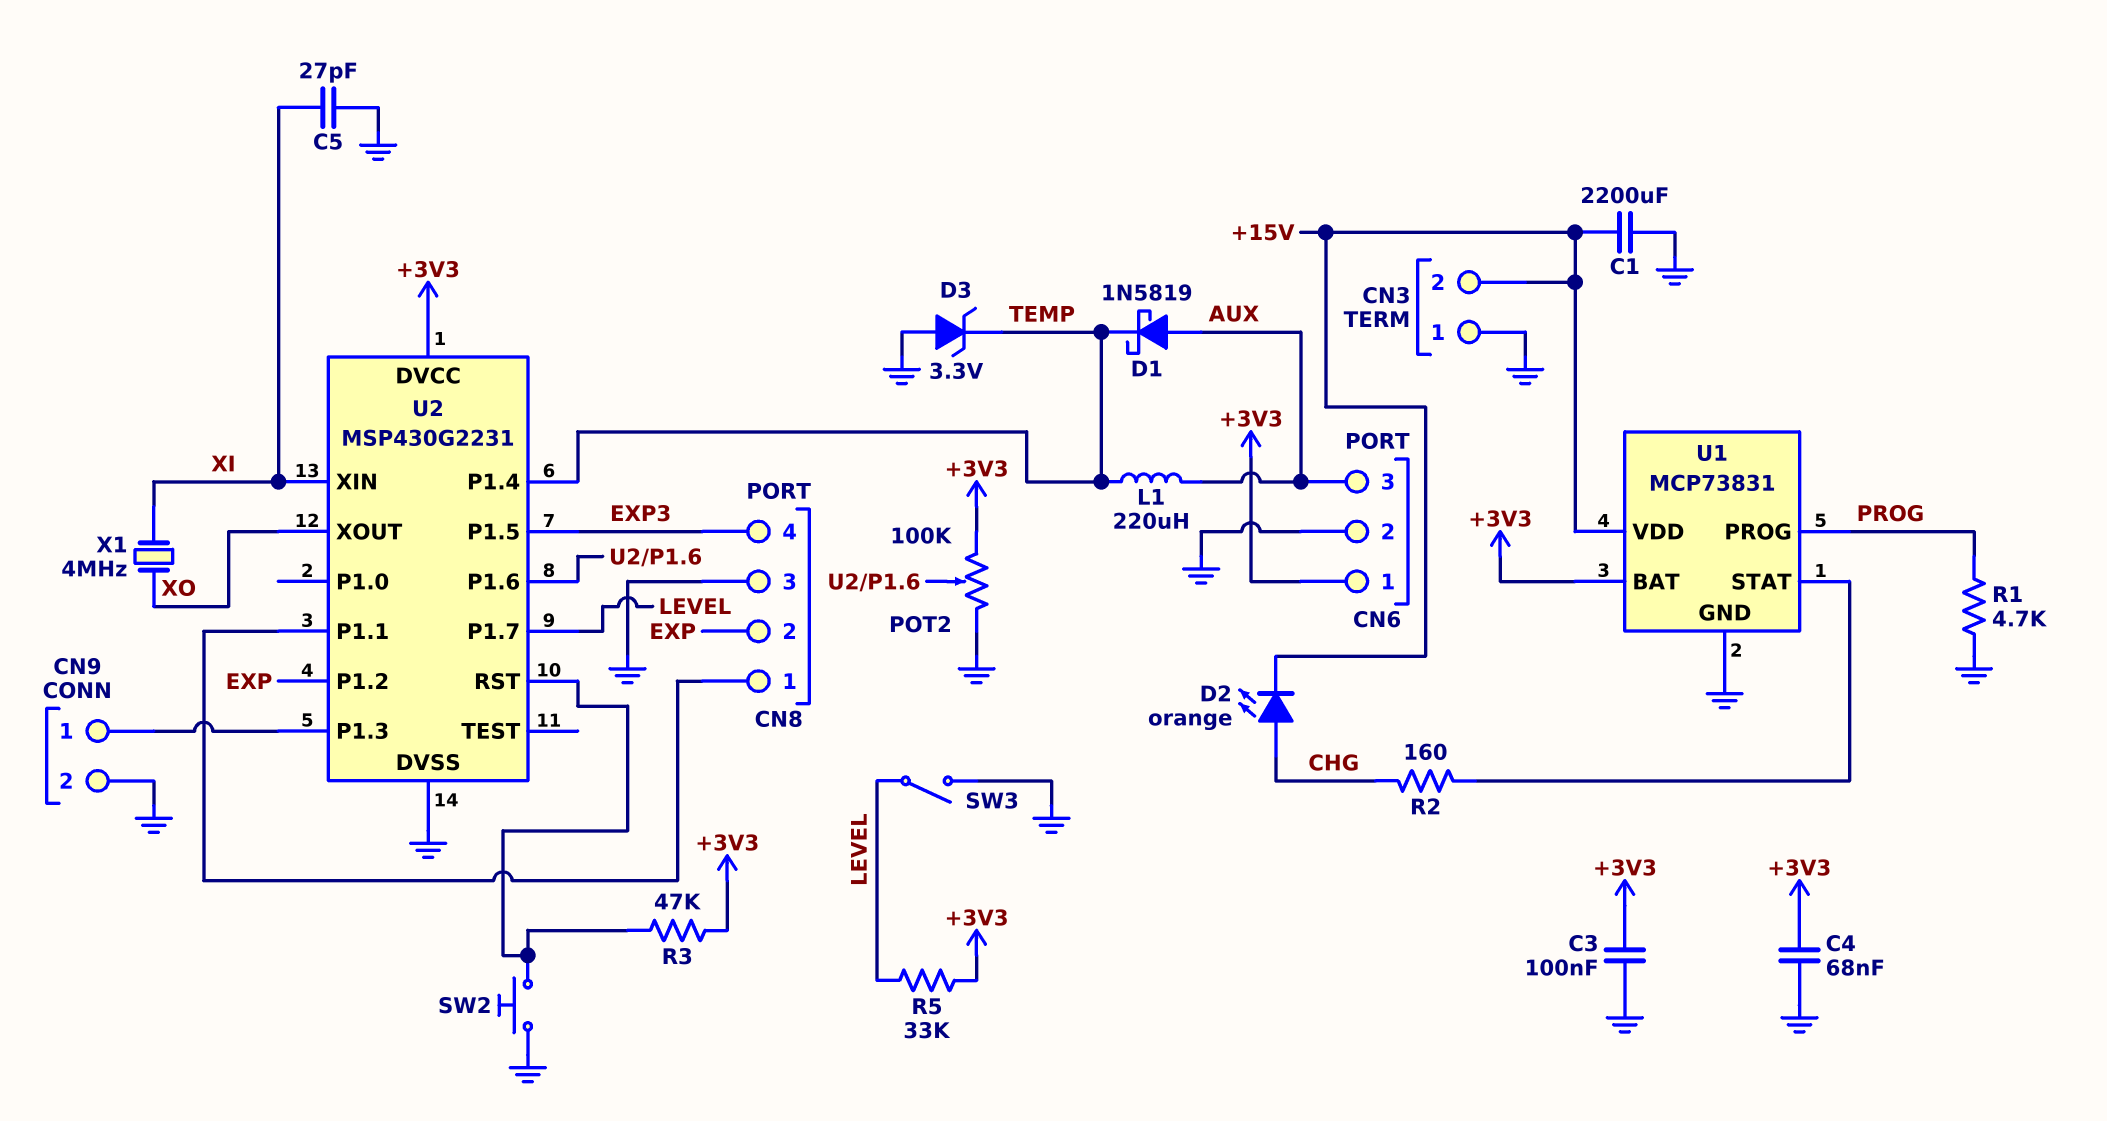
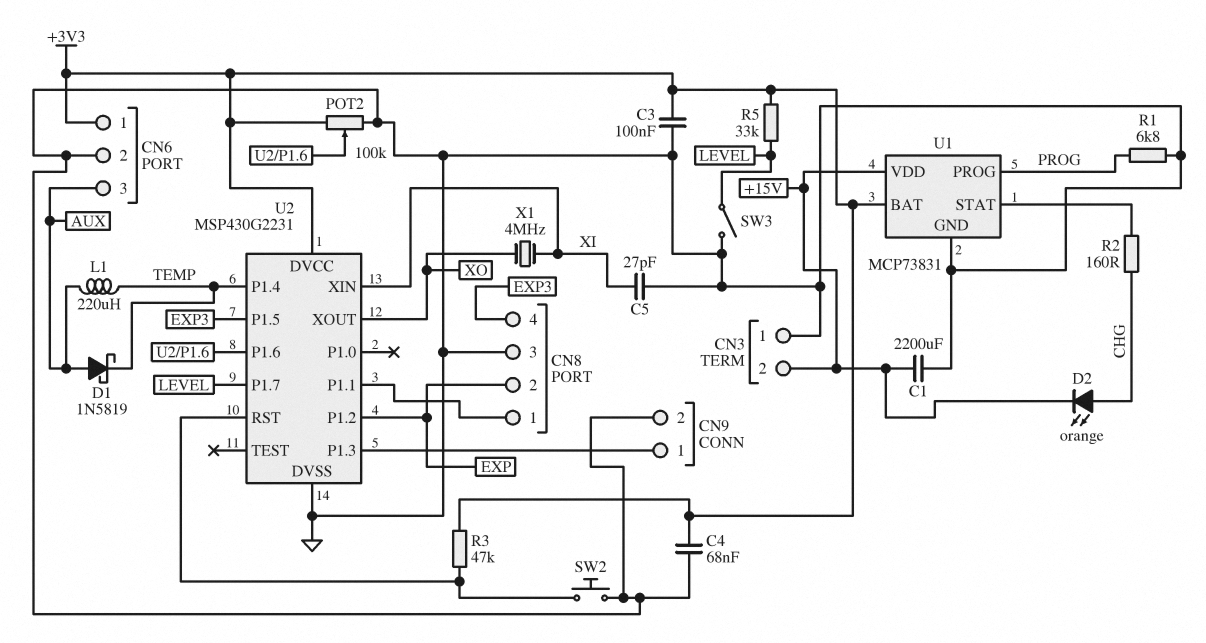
D3: zener 3.3V (A GND, K TEMP) -> none
R1: 4.7k (GND, PROG) -> 6.8k (GND, PROG)

